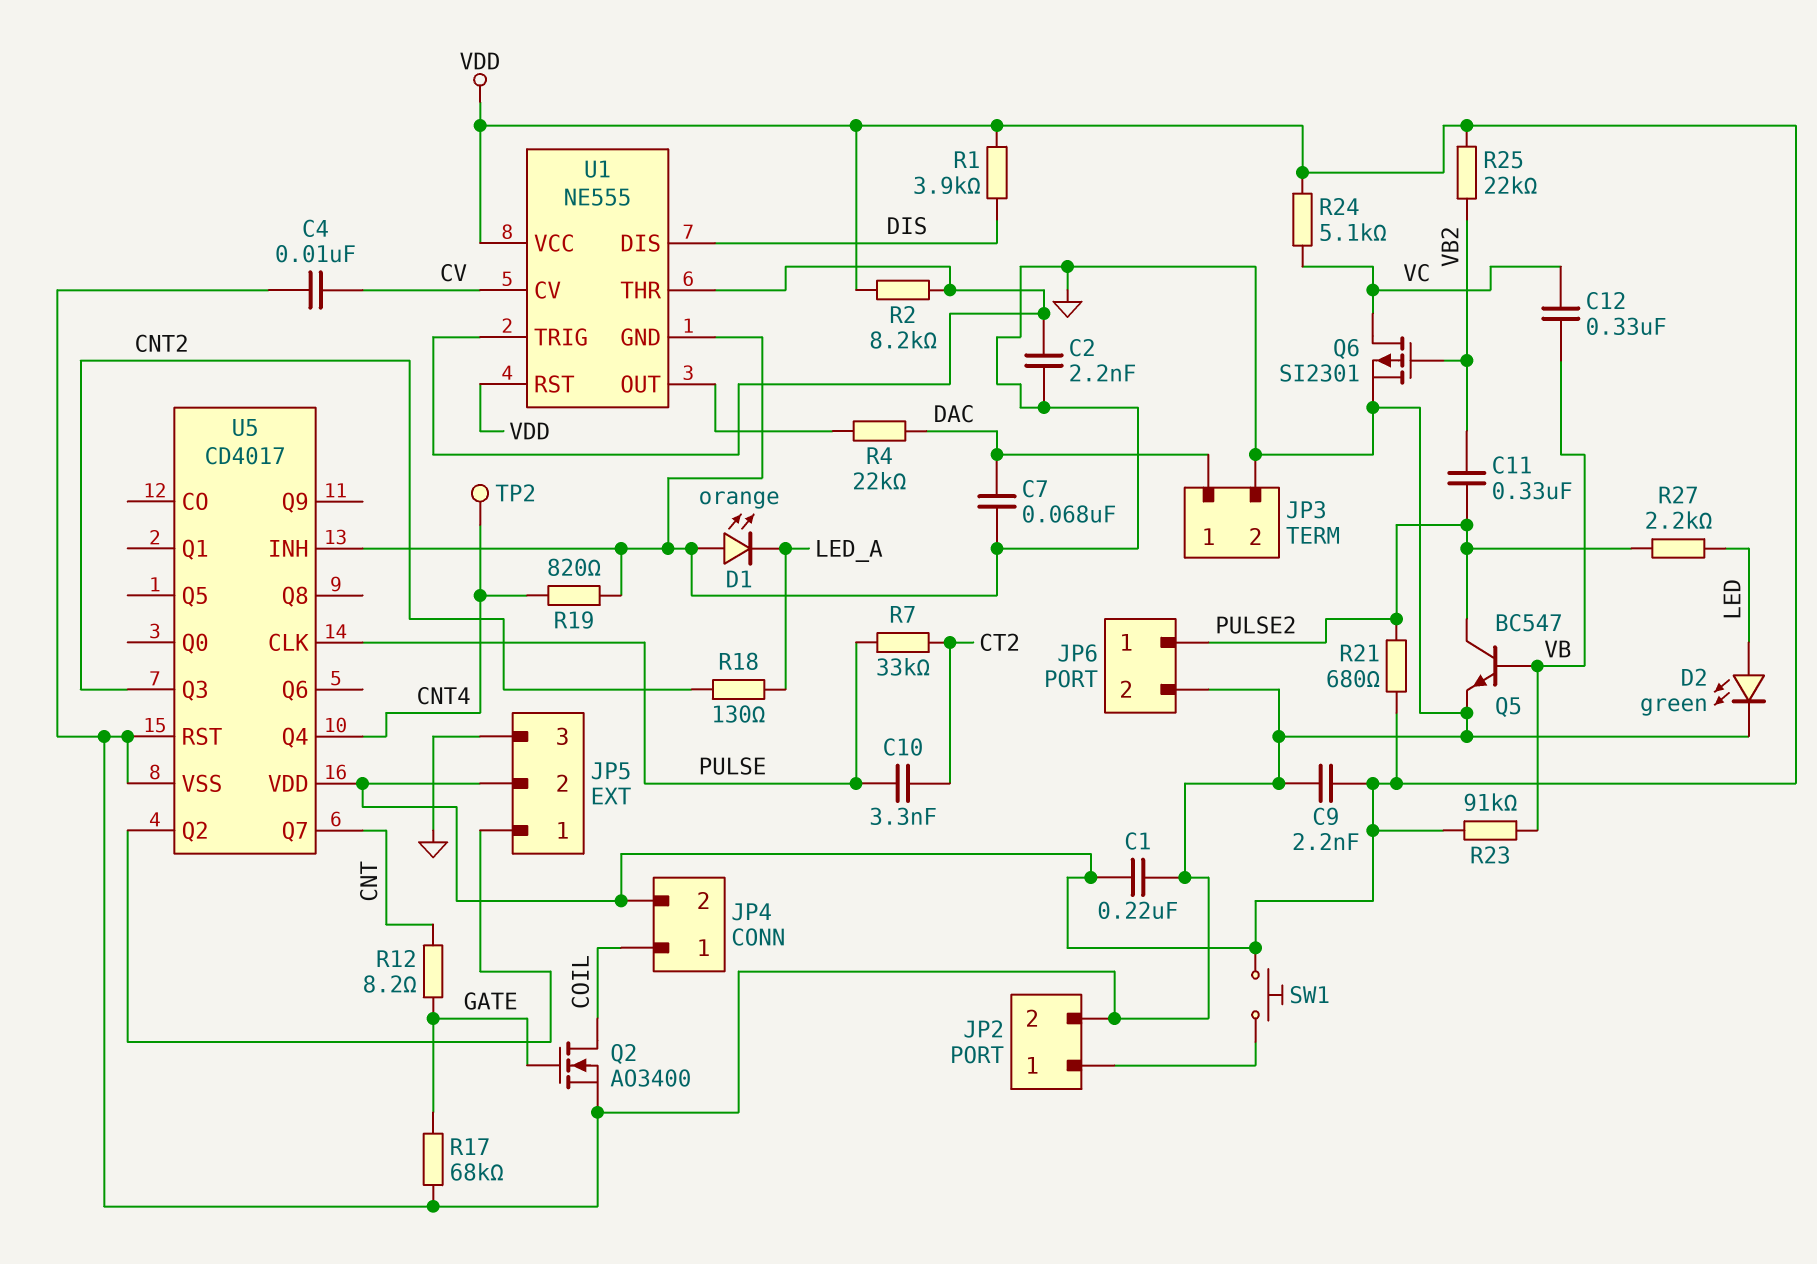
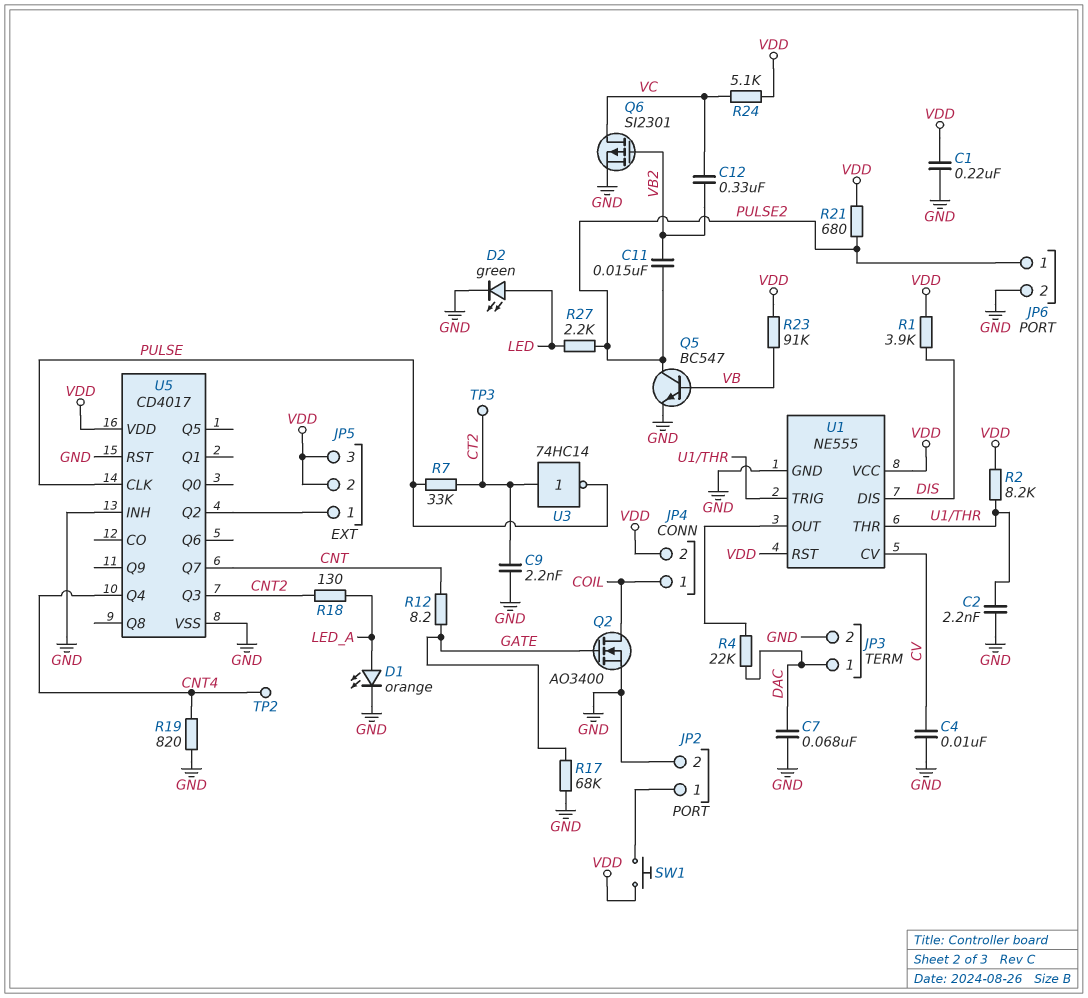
C9: 2.2nF (GND, VDD) -> 2.2nF (CT2, GND)
C10: 3.3nF (CT2, PULSE) -> none
C11: 330nF (PULSE2, VB2) -> 15nF (PULSE2, VB2)
C12: 330nF (VB, VC) -> 330nF (VB2, VC)
D1: LED orange (A GND, K LED_A) -> LED orange (A LED_A, K GND)
JP5 pin 3: GND -> VDD
R25: 22k (VB2, VDD) -> none
TP3: none -> test point (CT2)
U3: none -> NOT 74HC14 (in CT2, out PULSE)

